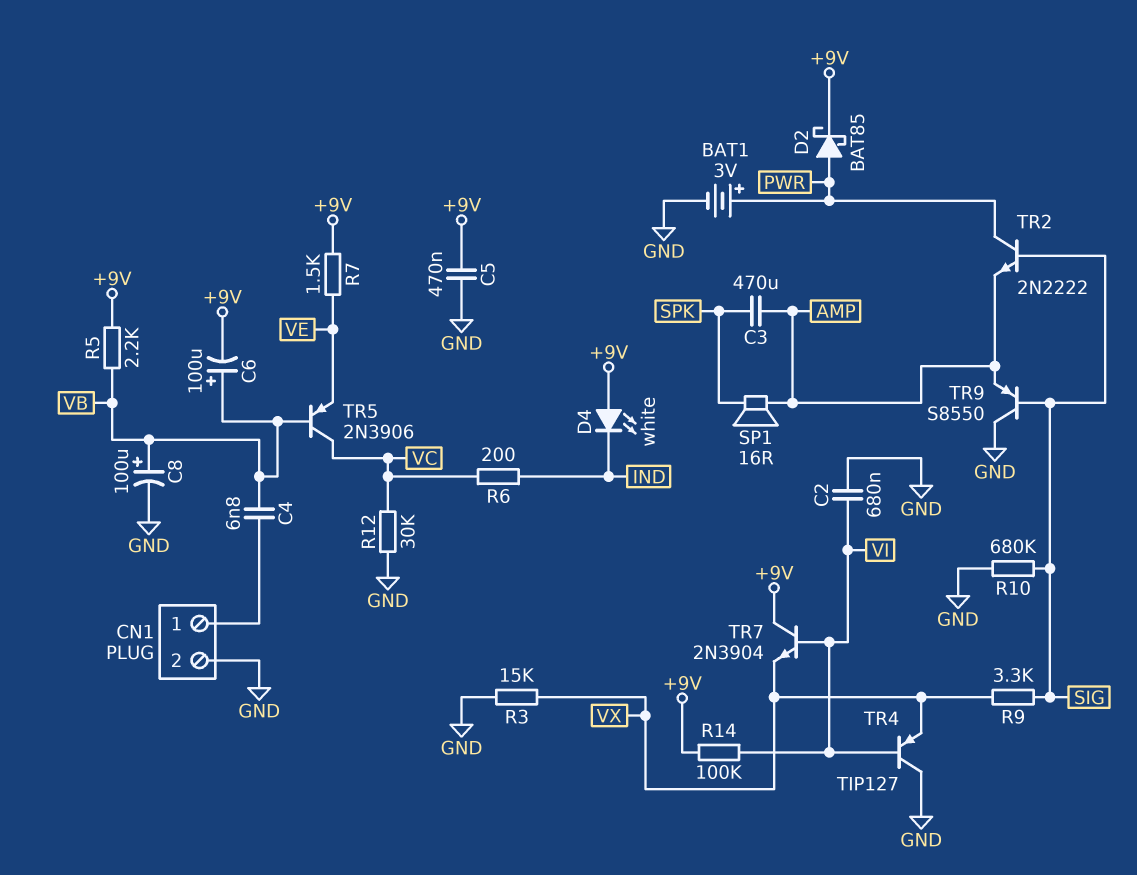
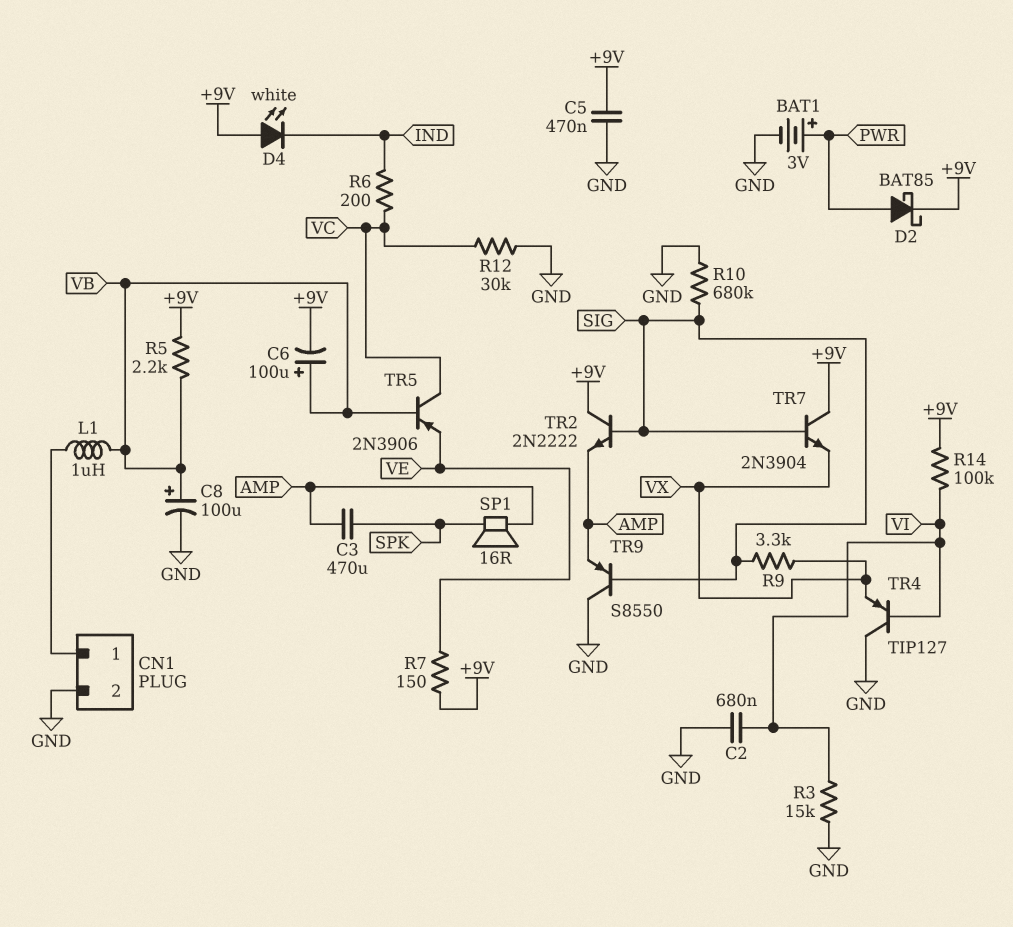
C4: 6.8nF (CN1/1, VB) -> none
L1: none -> 1uH (CN1/1, VB)
R3: 15k (GND, VX) -> 15k (GND, VI)
R7: 1.5k (+9V, VE) -> 150 (+9V, VE)
TR2: NPN 2N2222 (B SIG, C PWR, E AMP) -> NPN 2N2222 (B SIG, C +9V, E AMP)
TR7: NPN 2N3904 (B VI, C +9V, E VX) -> NPN 2N3904 (B SIG, C +9V, E VX)

